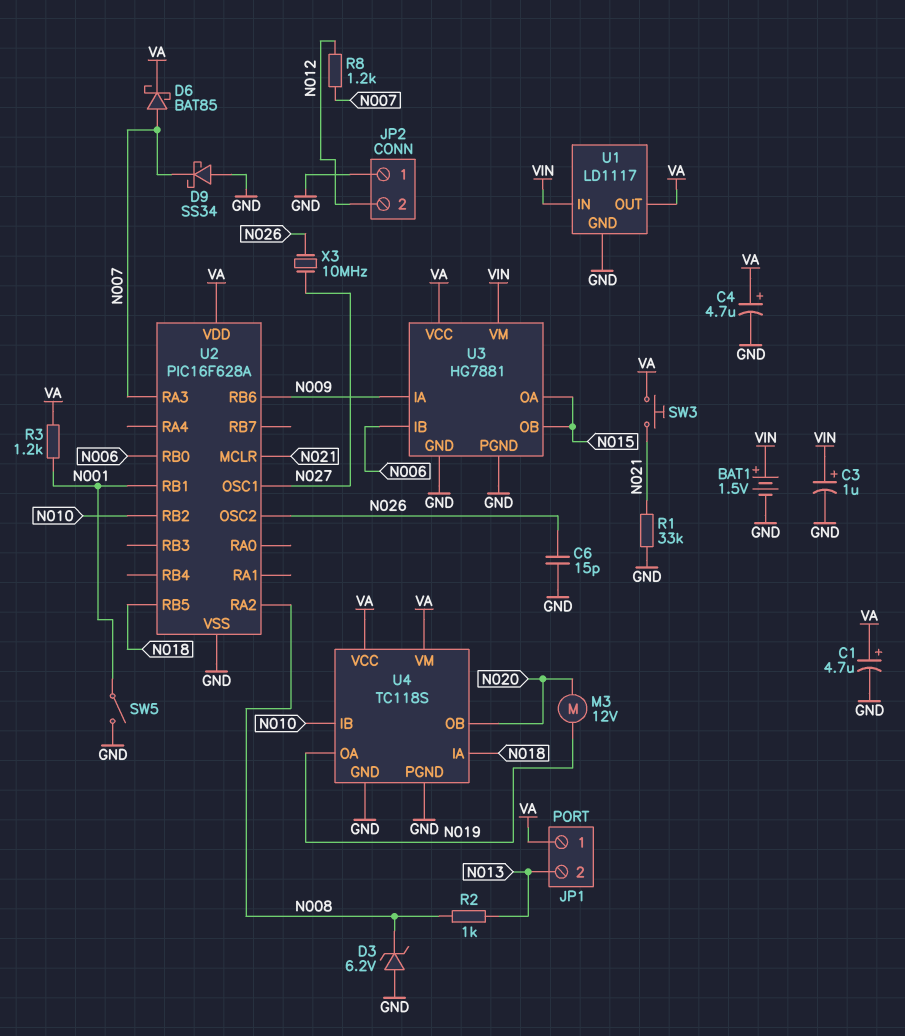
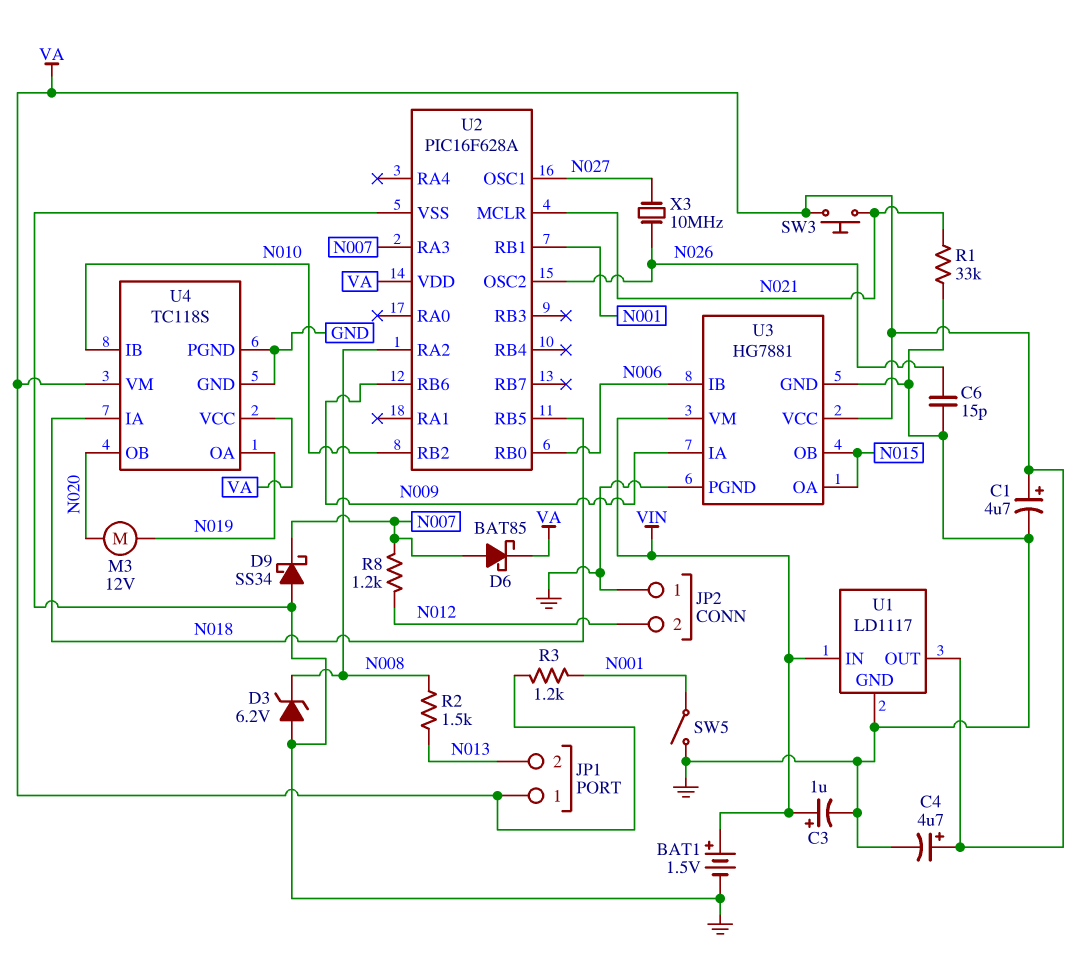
R2: 1k (N008, N013) -> 1.5k (N008, N013)

